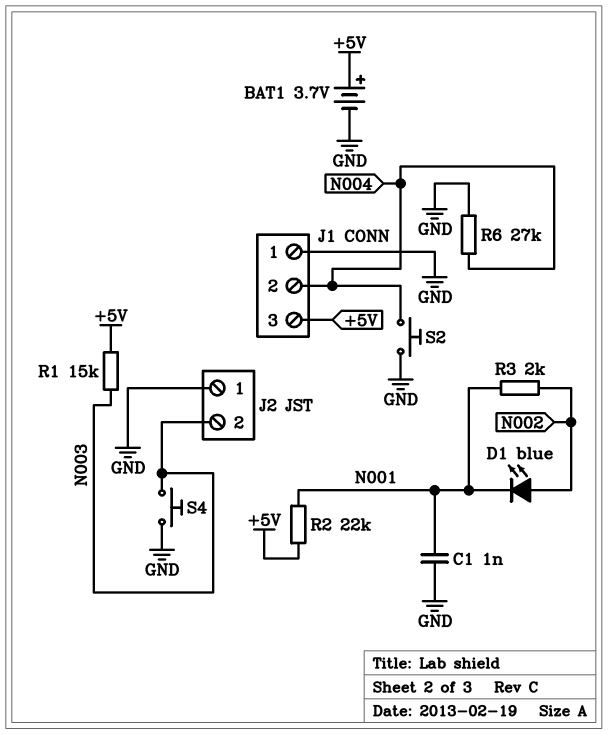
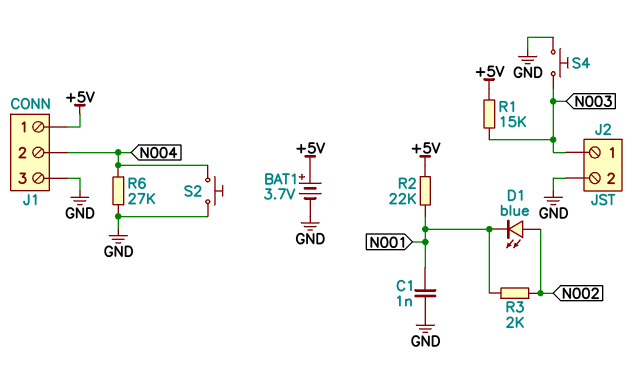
J1 pin 1: GND -> +5V
J1 pin 3: +5V -> GND
J2 pin 1: GND -> N003
J2 pin 2: N003 -> GND

